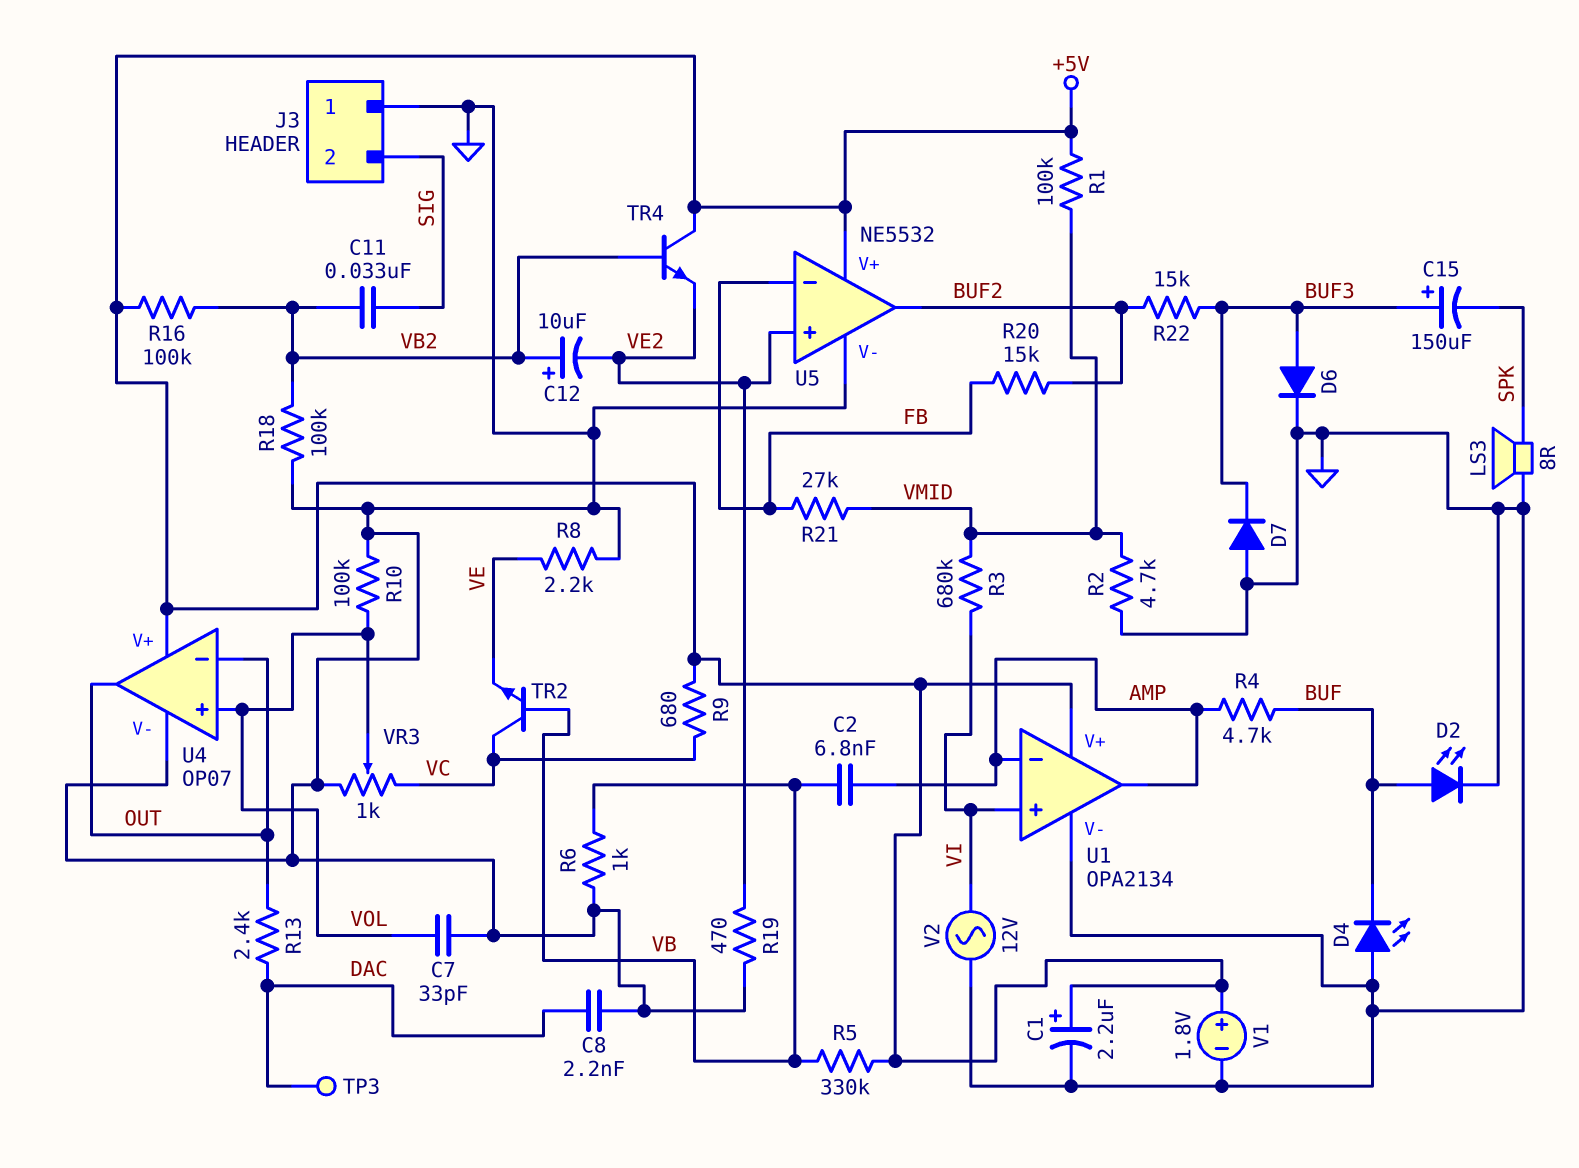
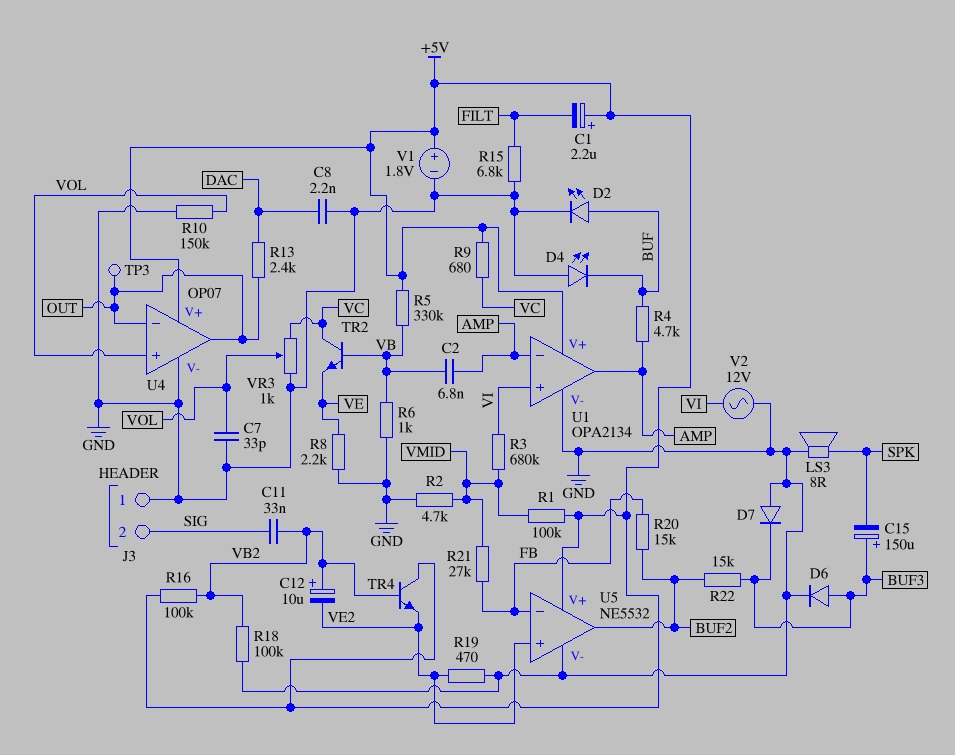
C1: 2.2uF (plus +5V, minus GND) -> 2.2uF (plus +5V, minus FILT)
R10: 100k (GND, VOL) -> 150k (GND, VOL)
R15: none -> 6.8k (FILT, GND)
TP3: test point (DAC) -> test point (OUT)

